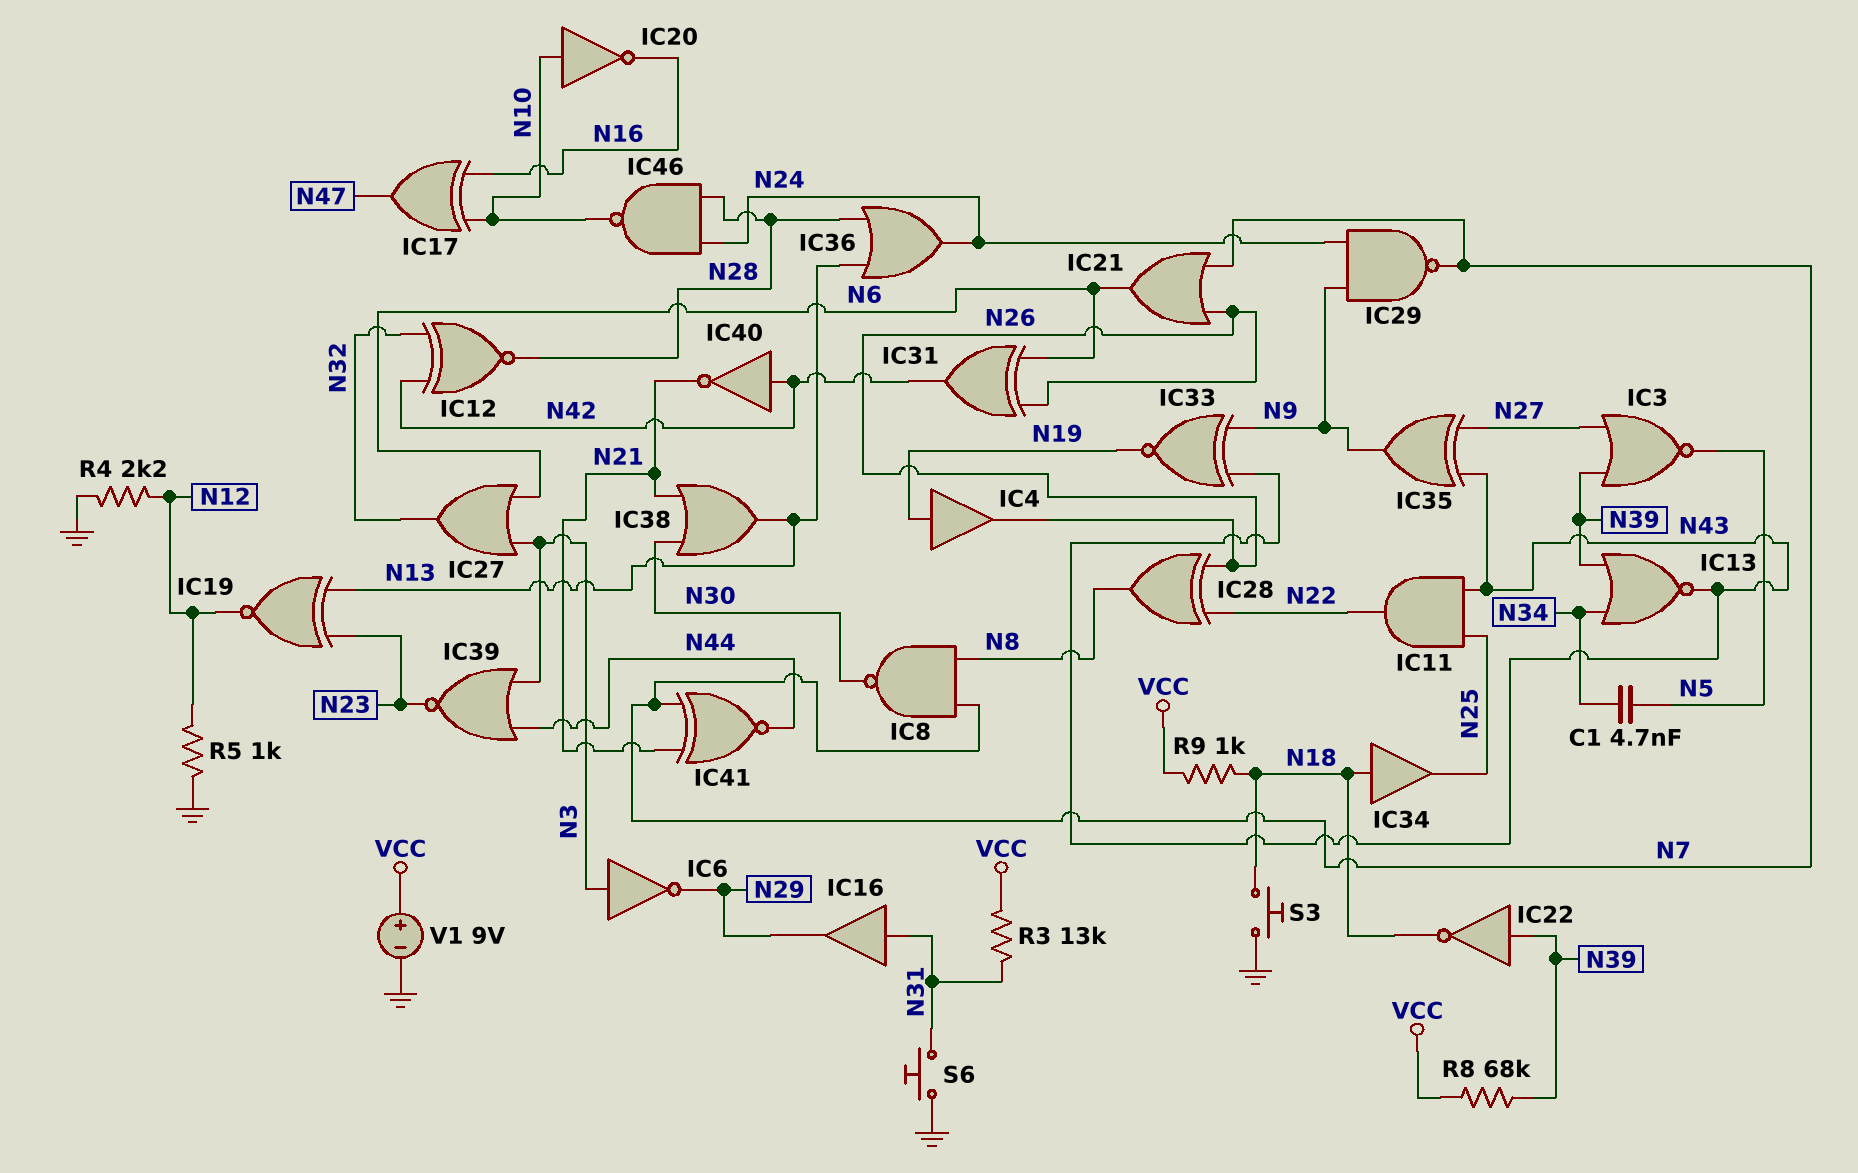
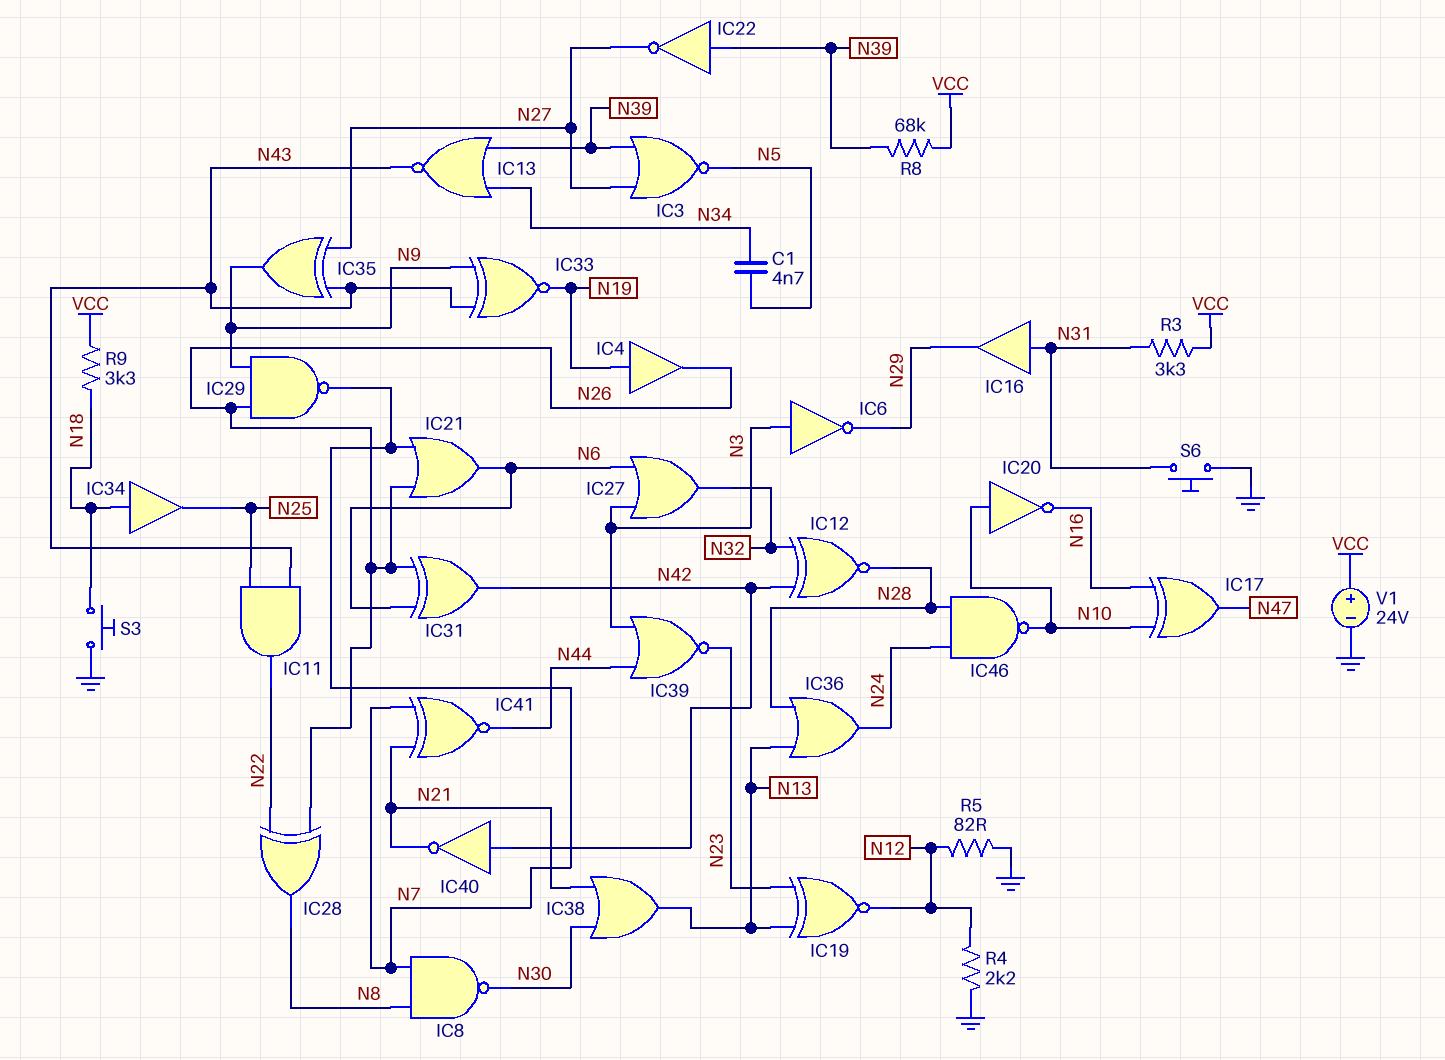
IC22: NOT (in N39, out N18) -> NOT (in N39, out N27)
IC29: NAND (in N9, in N24, out N7) -> NAND (in N9, in N26, out N7)
R3: 13k (N31, VCC) -> 3.3k (N31, VCC)
R5: 1k (GND, N12) -> 82 (GND, N12)
R9: 1k (N18, VCC) -> 3.3k (N18, VCC)
V1: 9V (plus VCC, minus GND) -> 24V (plus VCC, minus GND)

